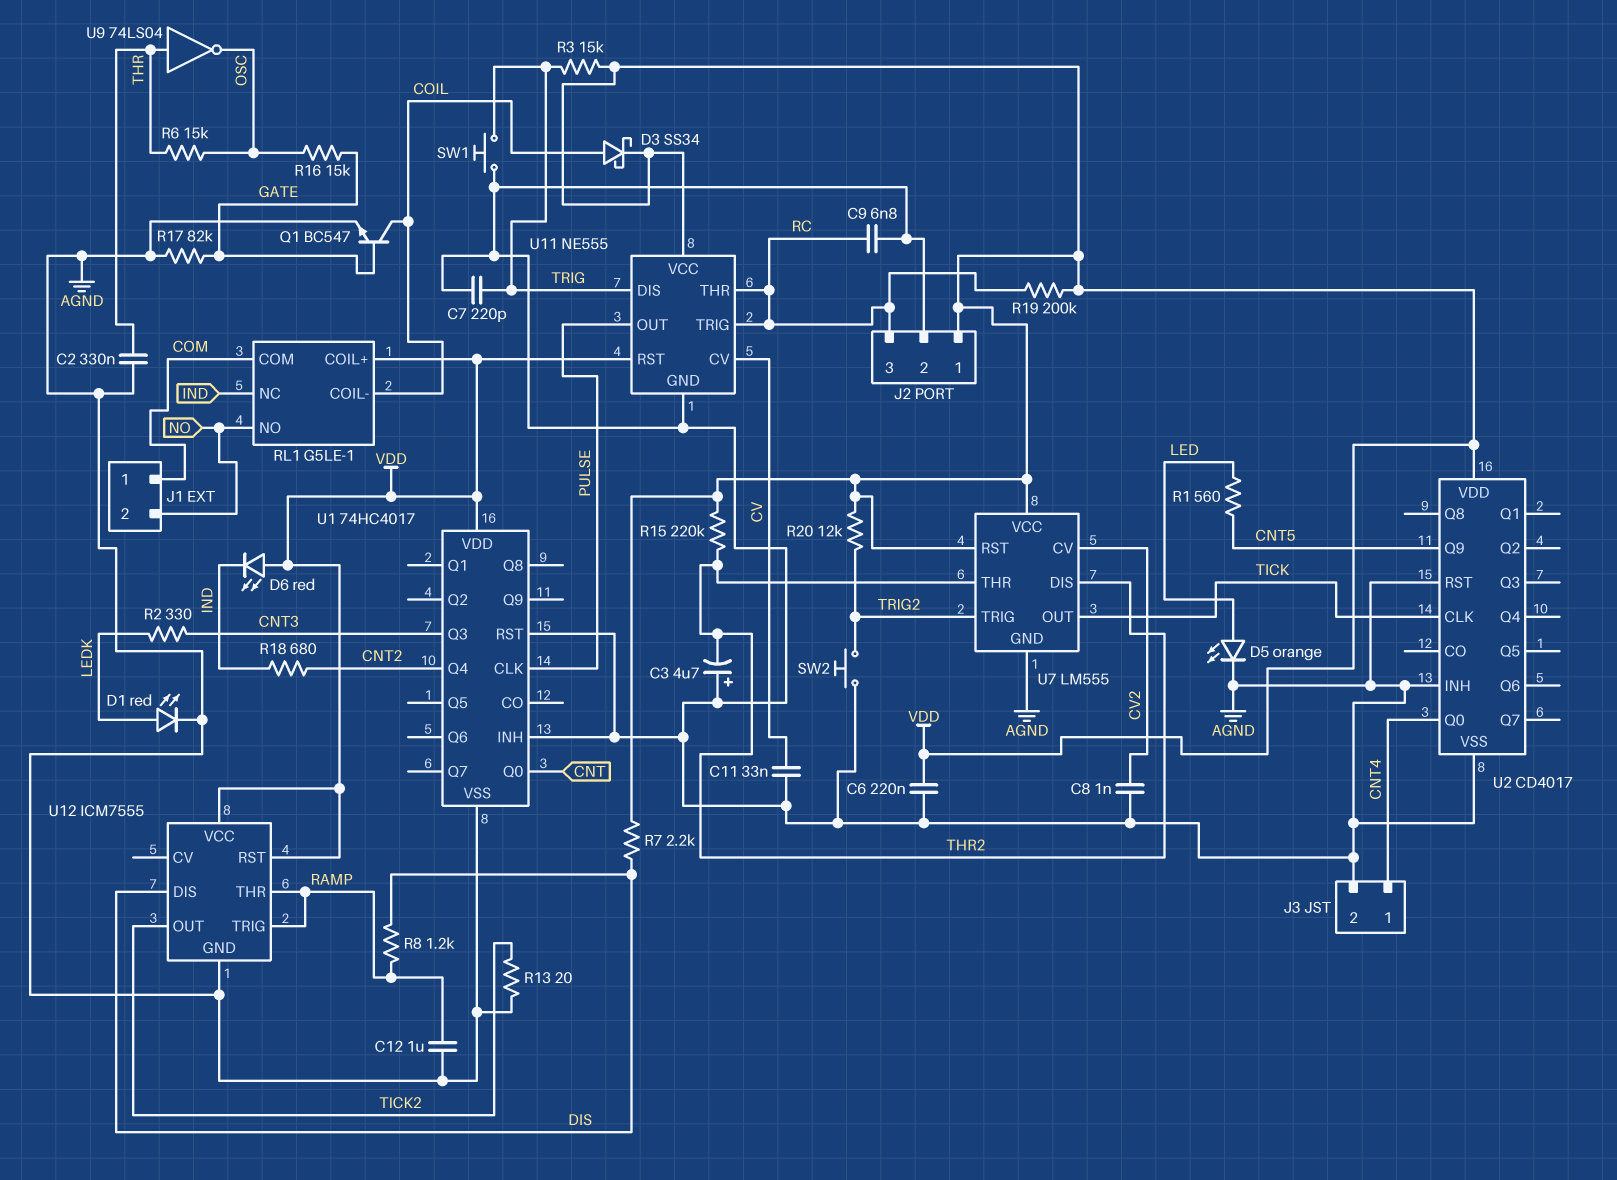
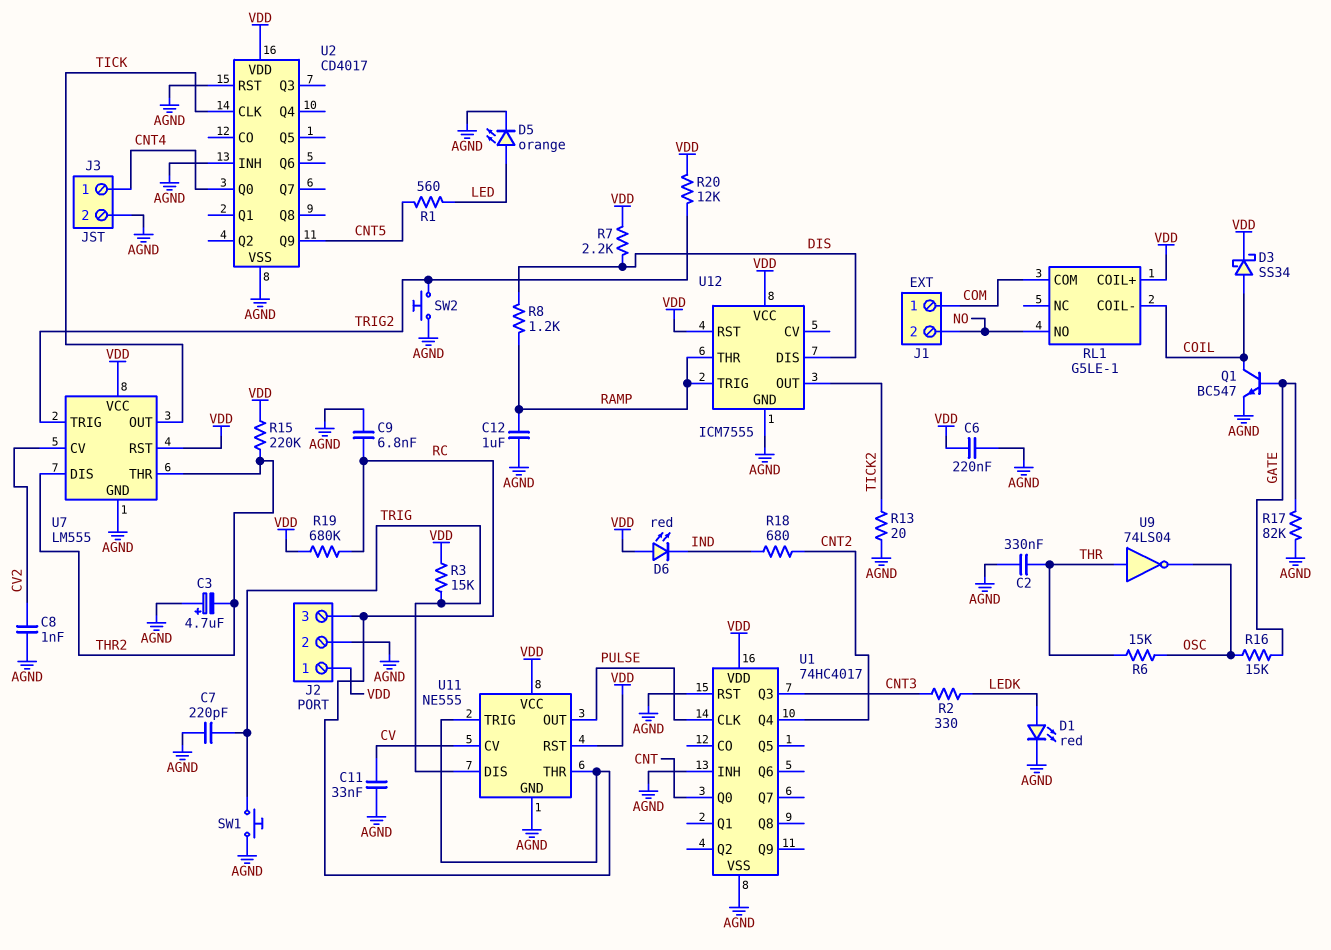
R19: 200k (RC, VDD) -> 680k (RC, VDD)
RL1 pin NC: IND -> none

